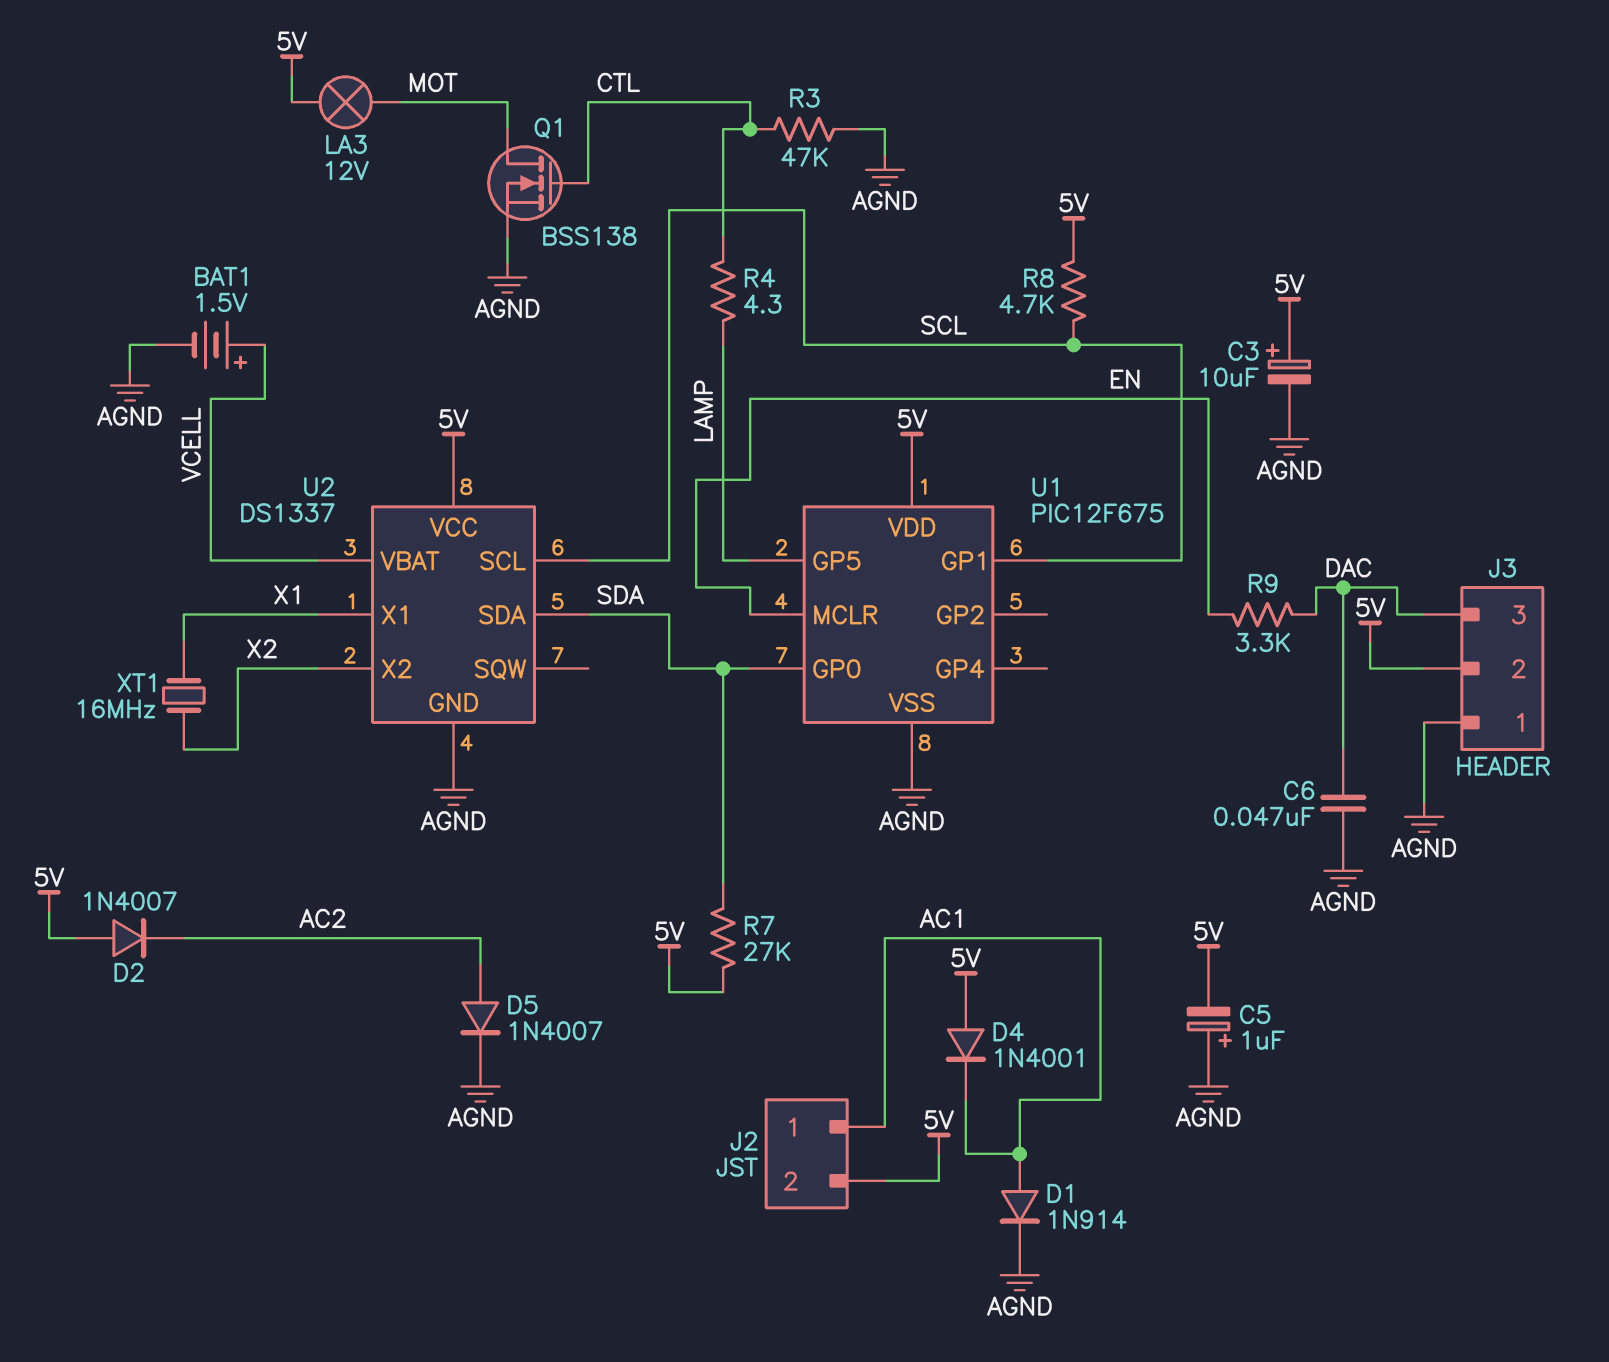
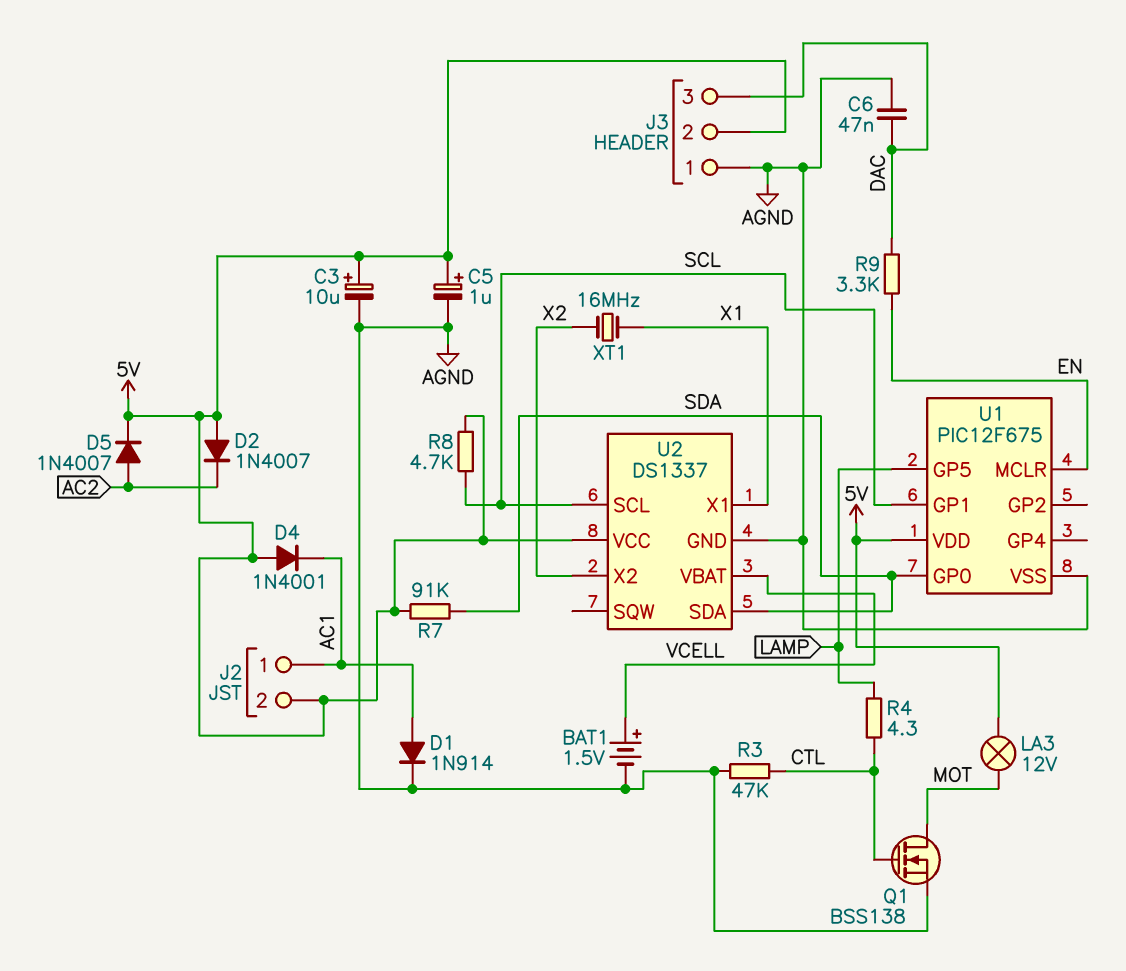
C5: 1uF (plus AGND, minus 5V) -> 1uF (plus 5V, minus AGND)
D5: diode 1N4007 (A AC2, K AGND) -> diode 1N4007 (A AC2, K 5V)
R7: 27k (5V, SDA) -> 91k (5V, SDA)

